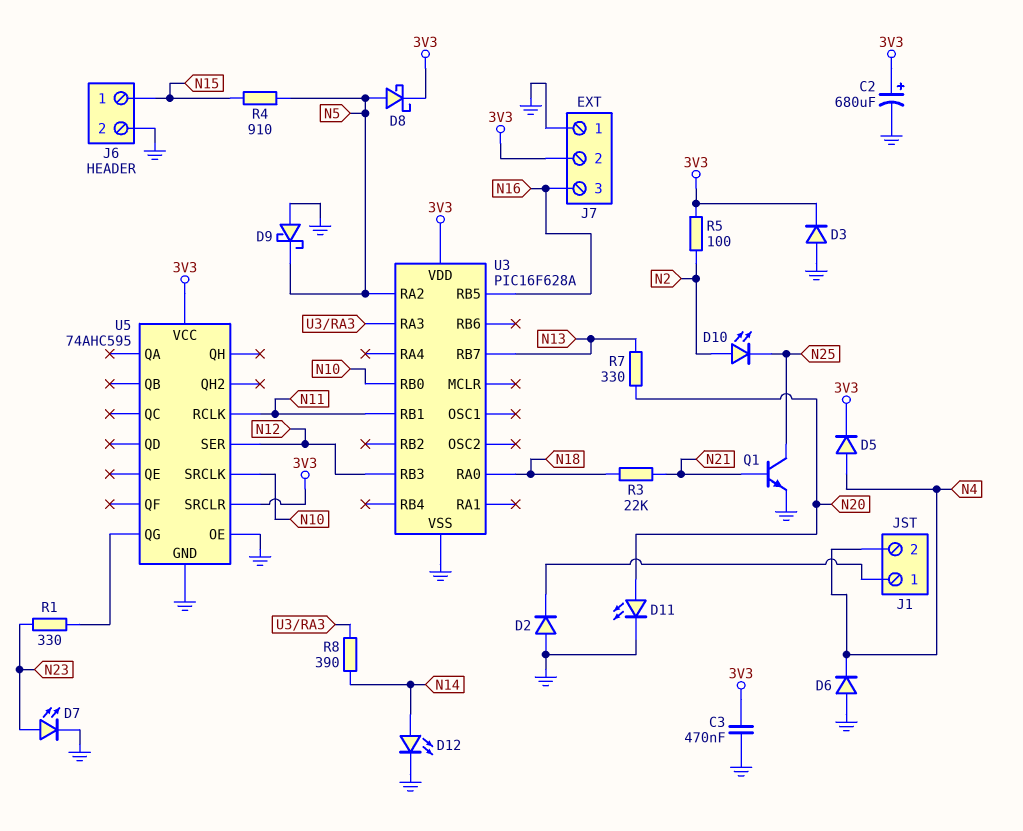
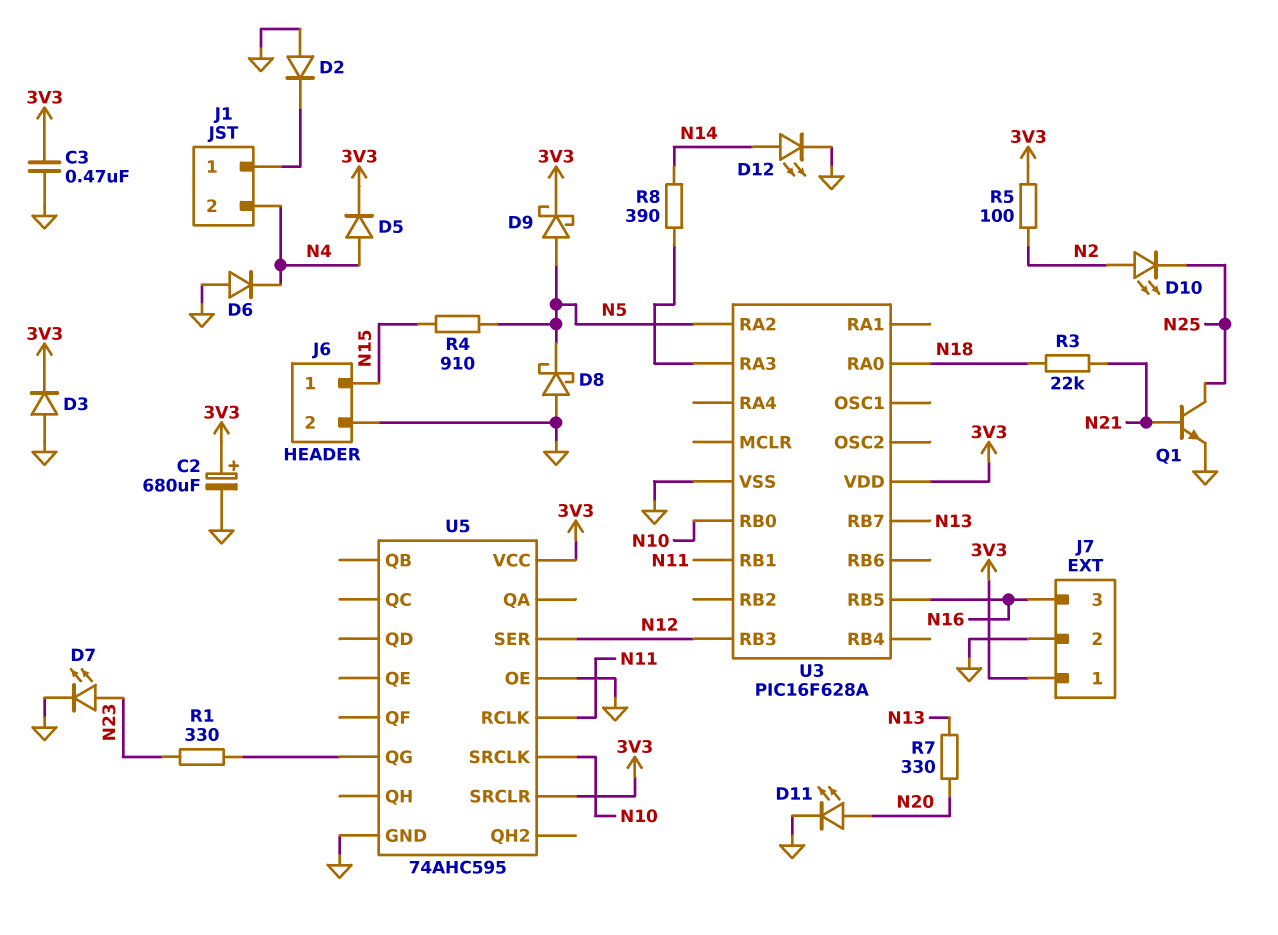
D8: schottky (A N5, K 3V3) -> schottky (A GND, K N5)
D9: schottky (A GND, K N5) -> schottky (A N5, K 3V3)
J7 pin 1: GND -> 3V3
J7 pin 2: 3V3 -> GND

